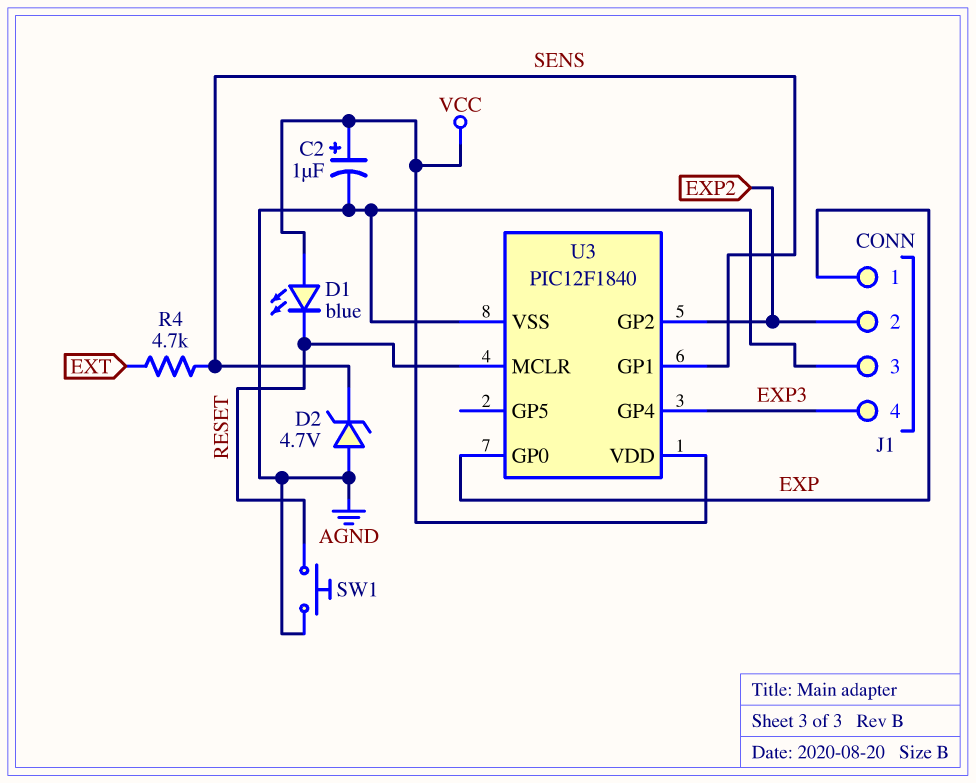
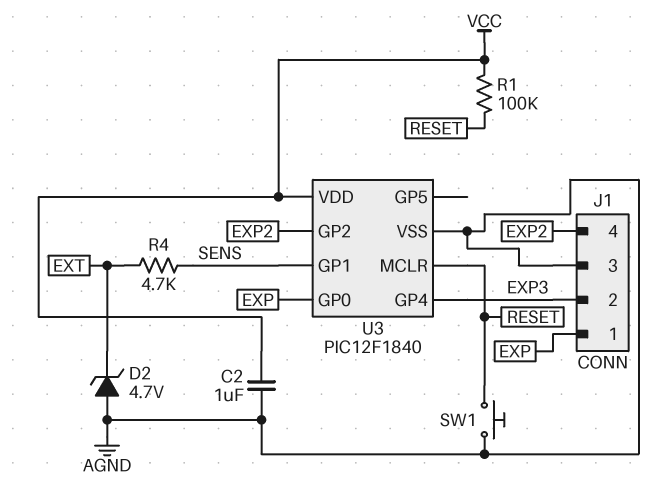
C2: 1uF (plus VCC, minus AGND) -> 1uF (AGND, VCC)
D1: LED blue (A VCC, K RESET) -> none
D2: zener 4.7V (A AGND, K SENS) -> zener 4.7V (A AGND, K EXT)
J1 pin 2: EXP2 -> EXP3
J1 pin 4: EXP3 -> EXP2
R1: none -> 100k (RESET, VCC)

